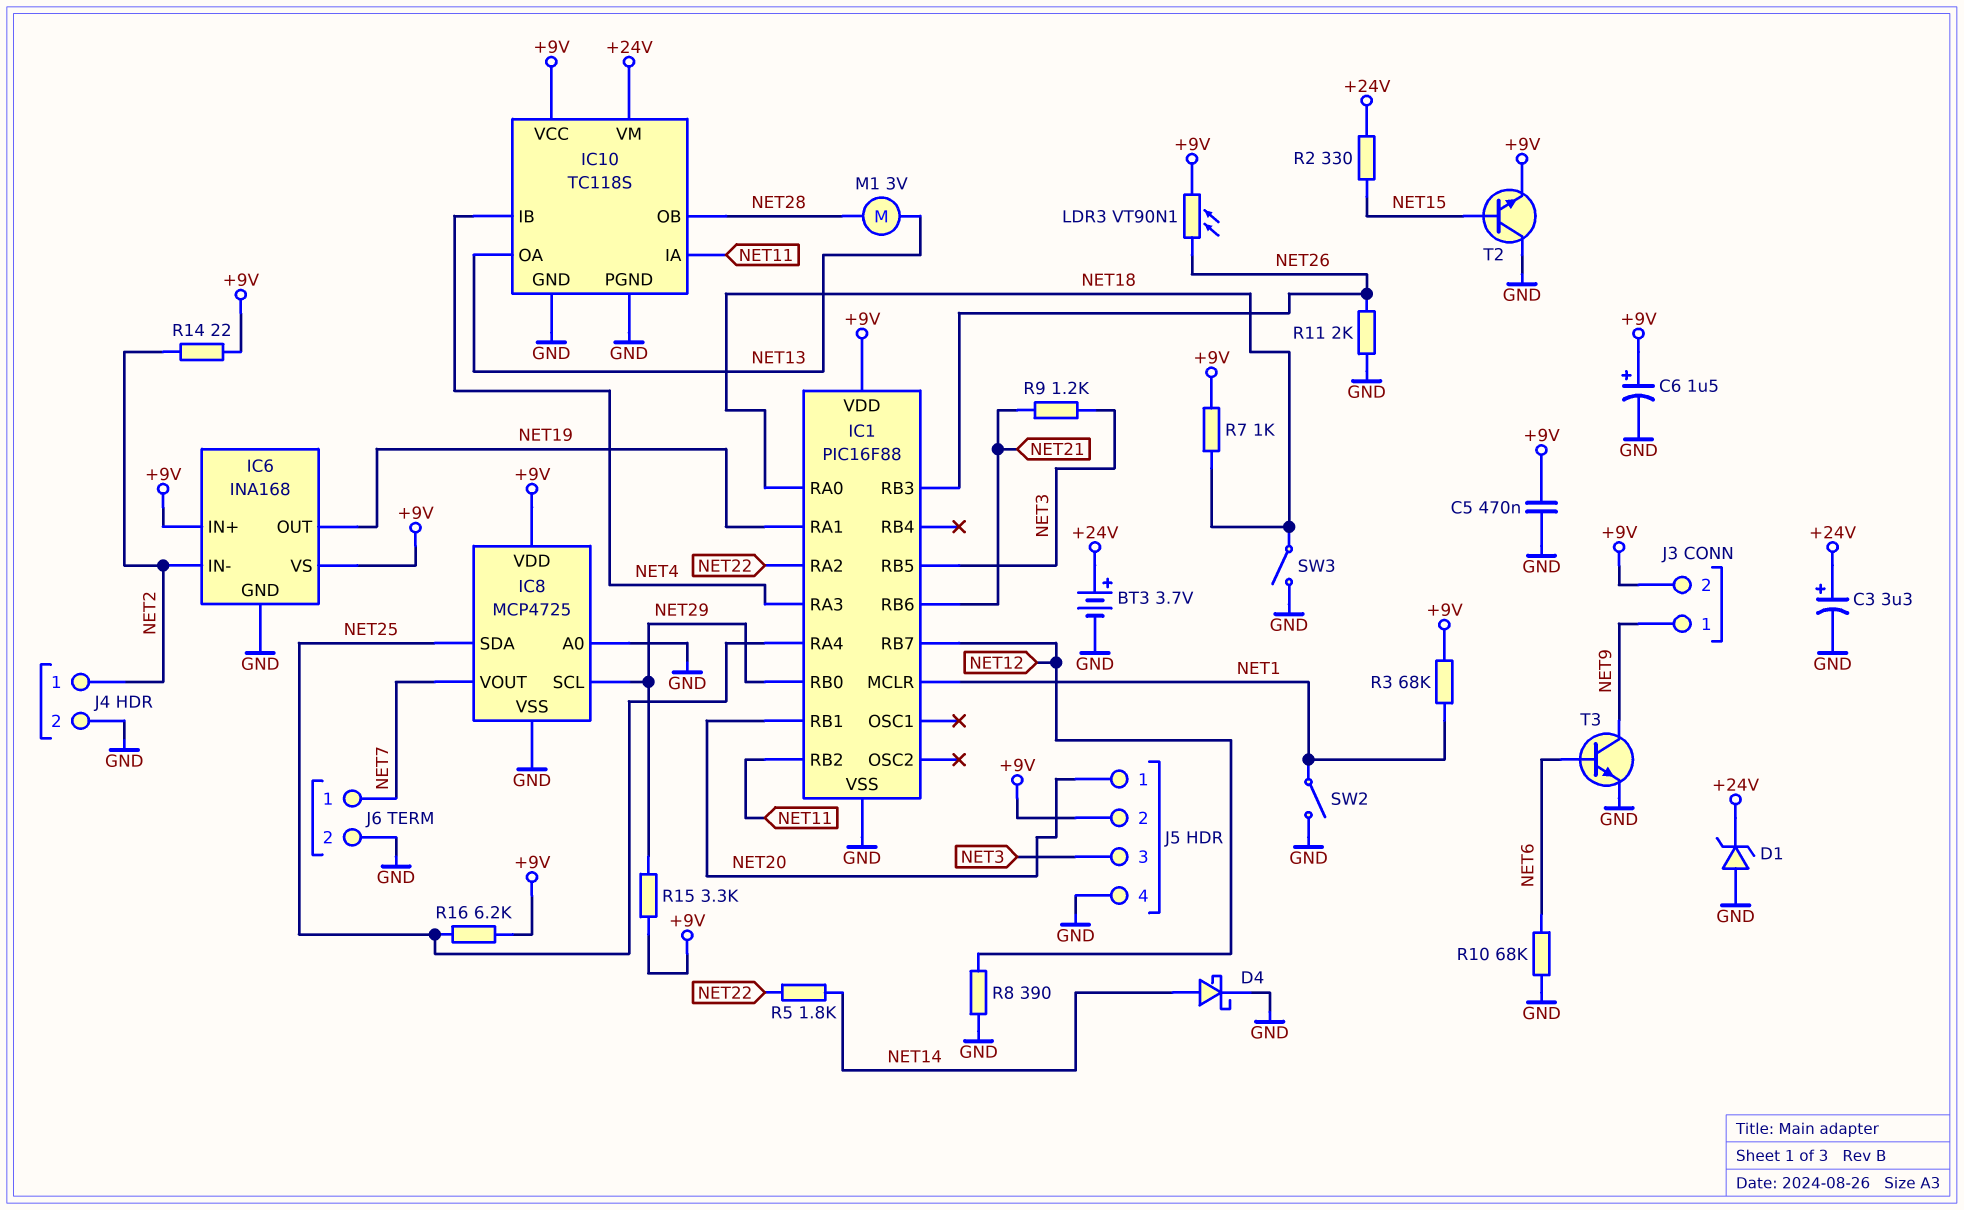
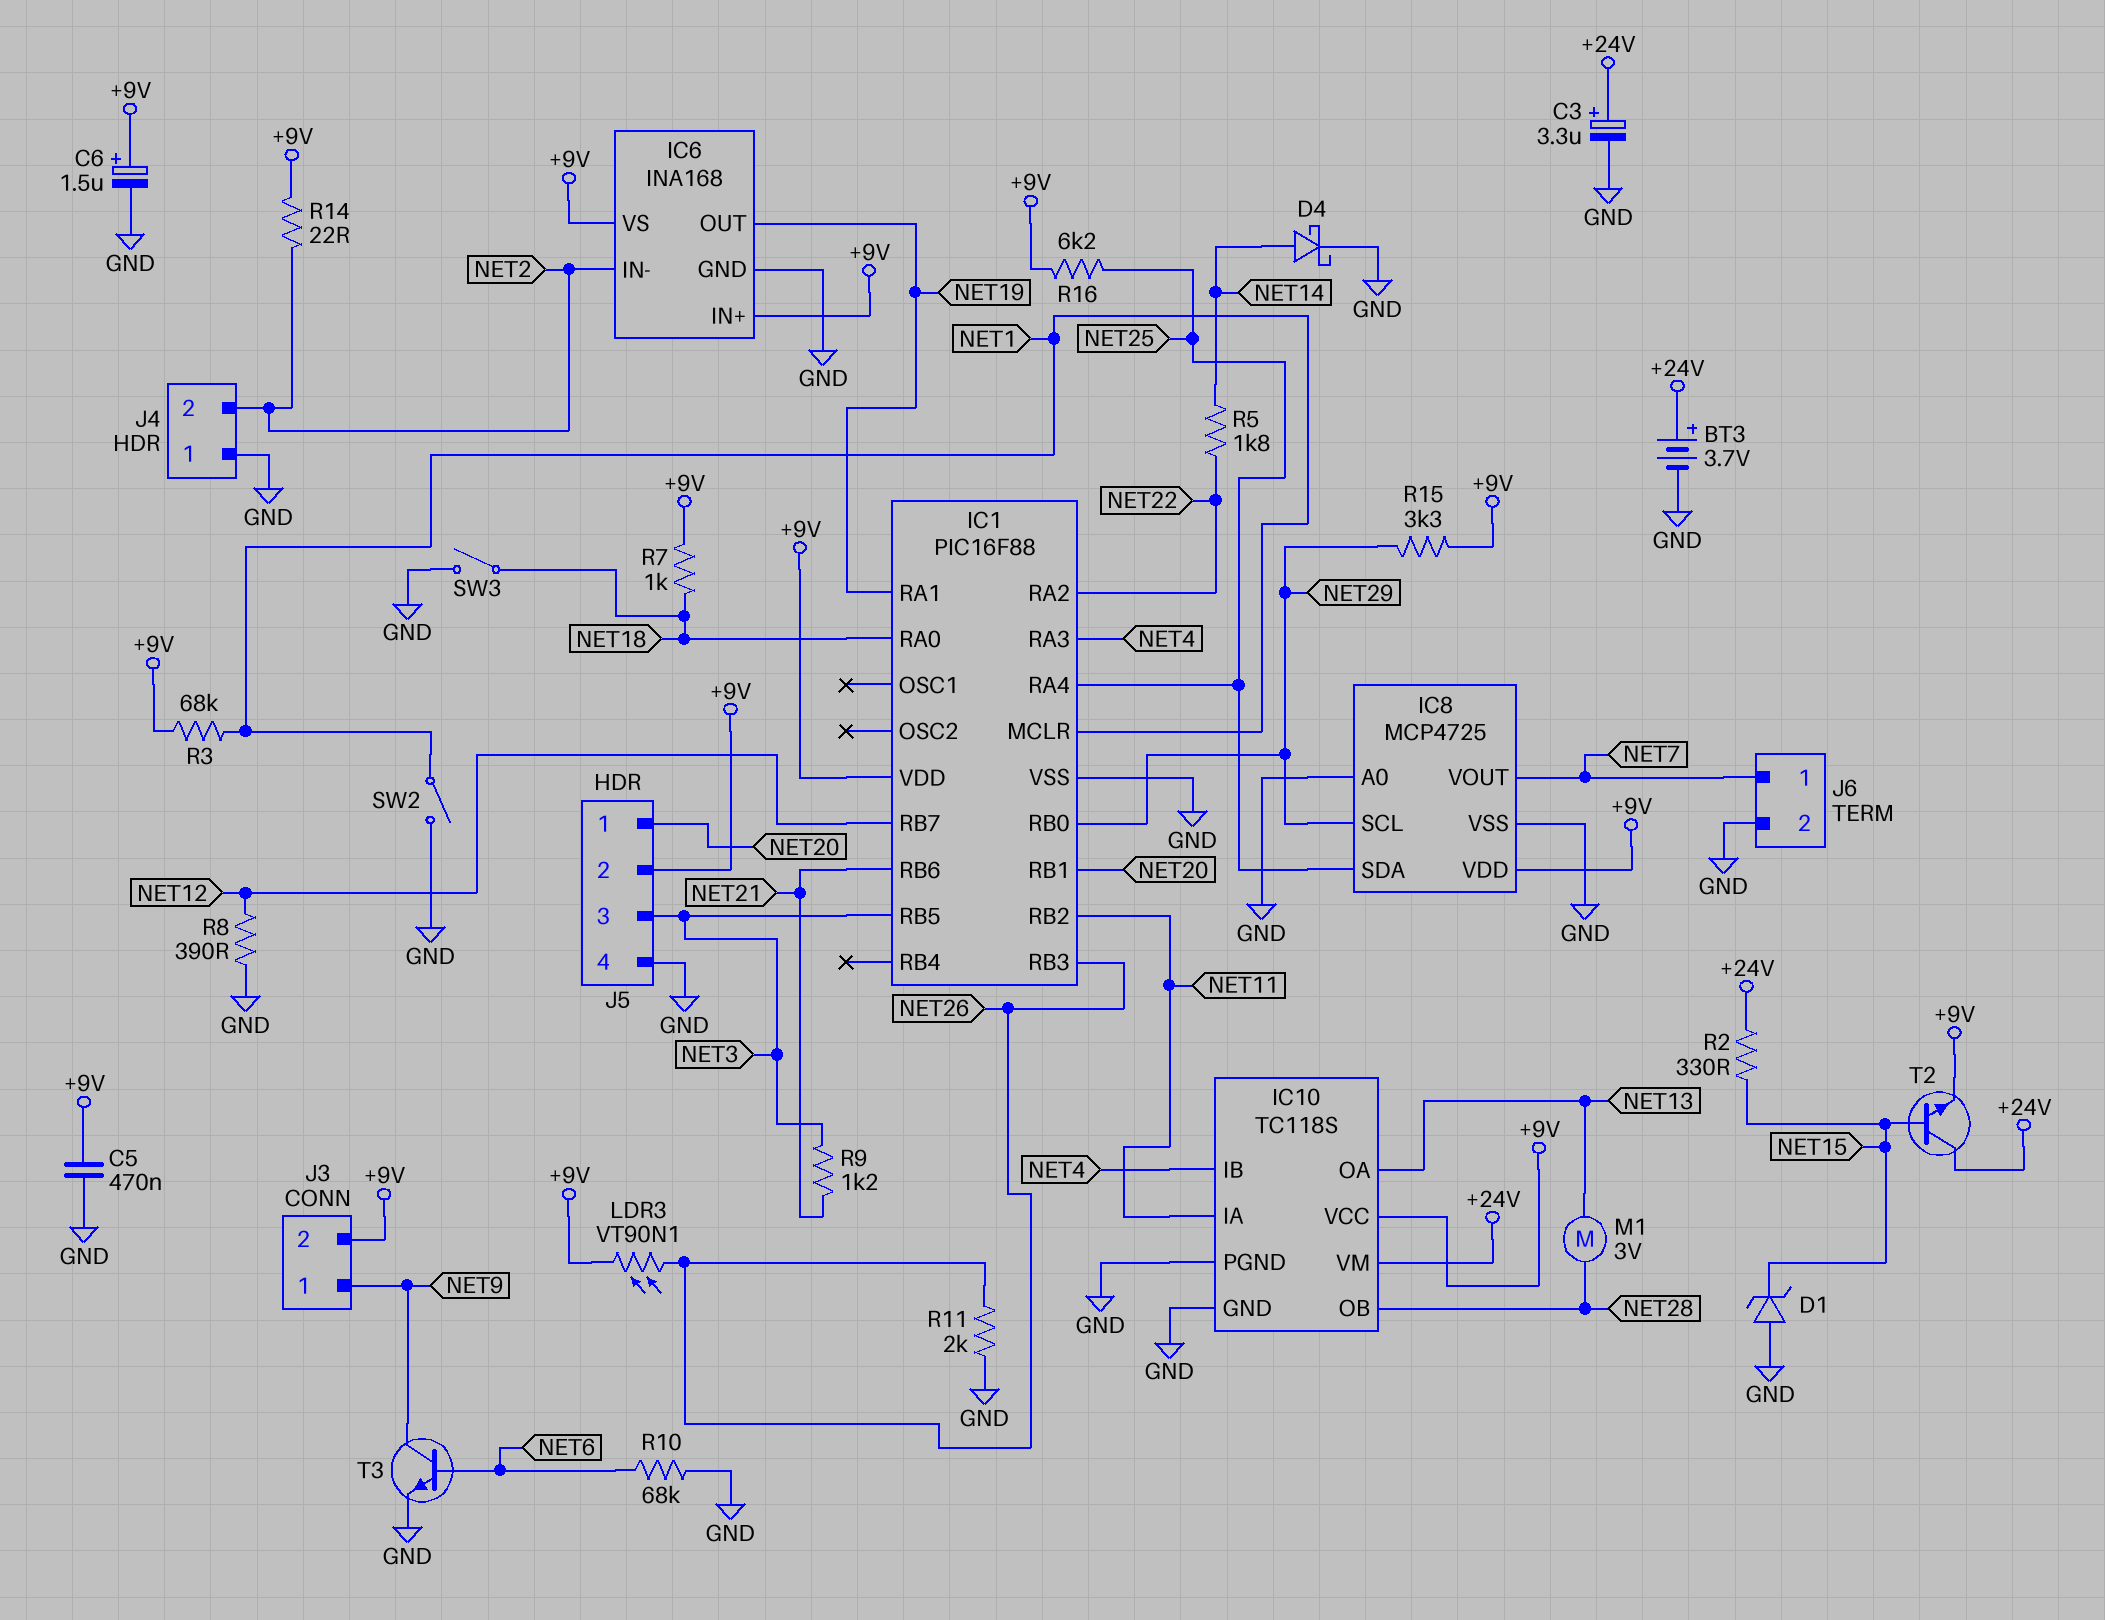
D1: zener (A GND, K +24V) -> zener (A GND, K NET15)
J4 pin 1: NET2 -> GND
J4 pin 2: GND -> NET2
T2: NPN (B NET15, C GND, E +9V) -> NPN (B NET15, C +24V, E +9V)

